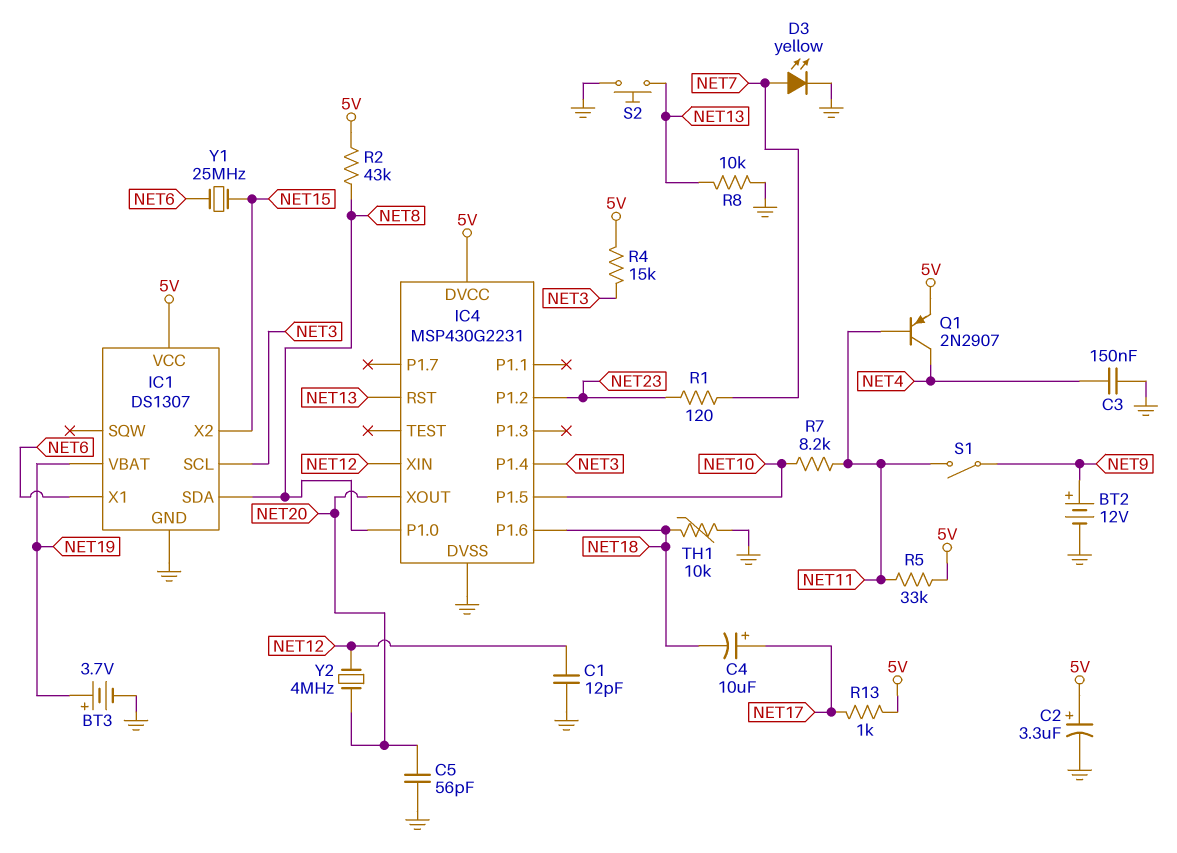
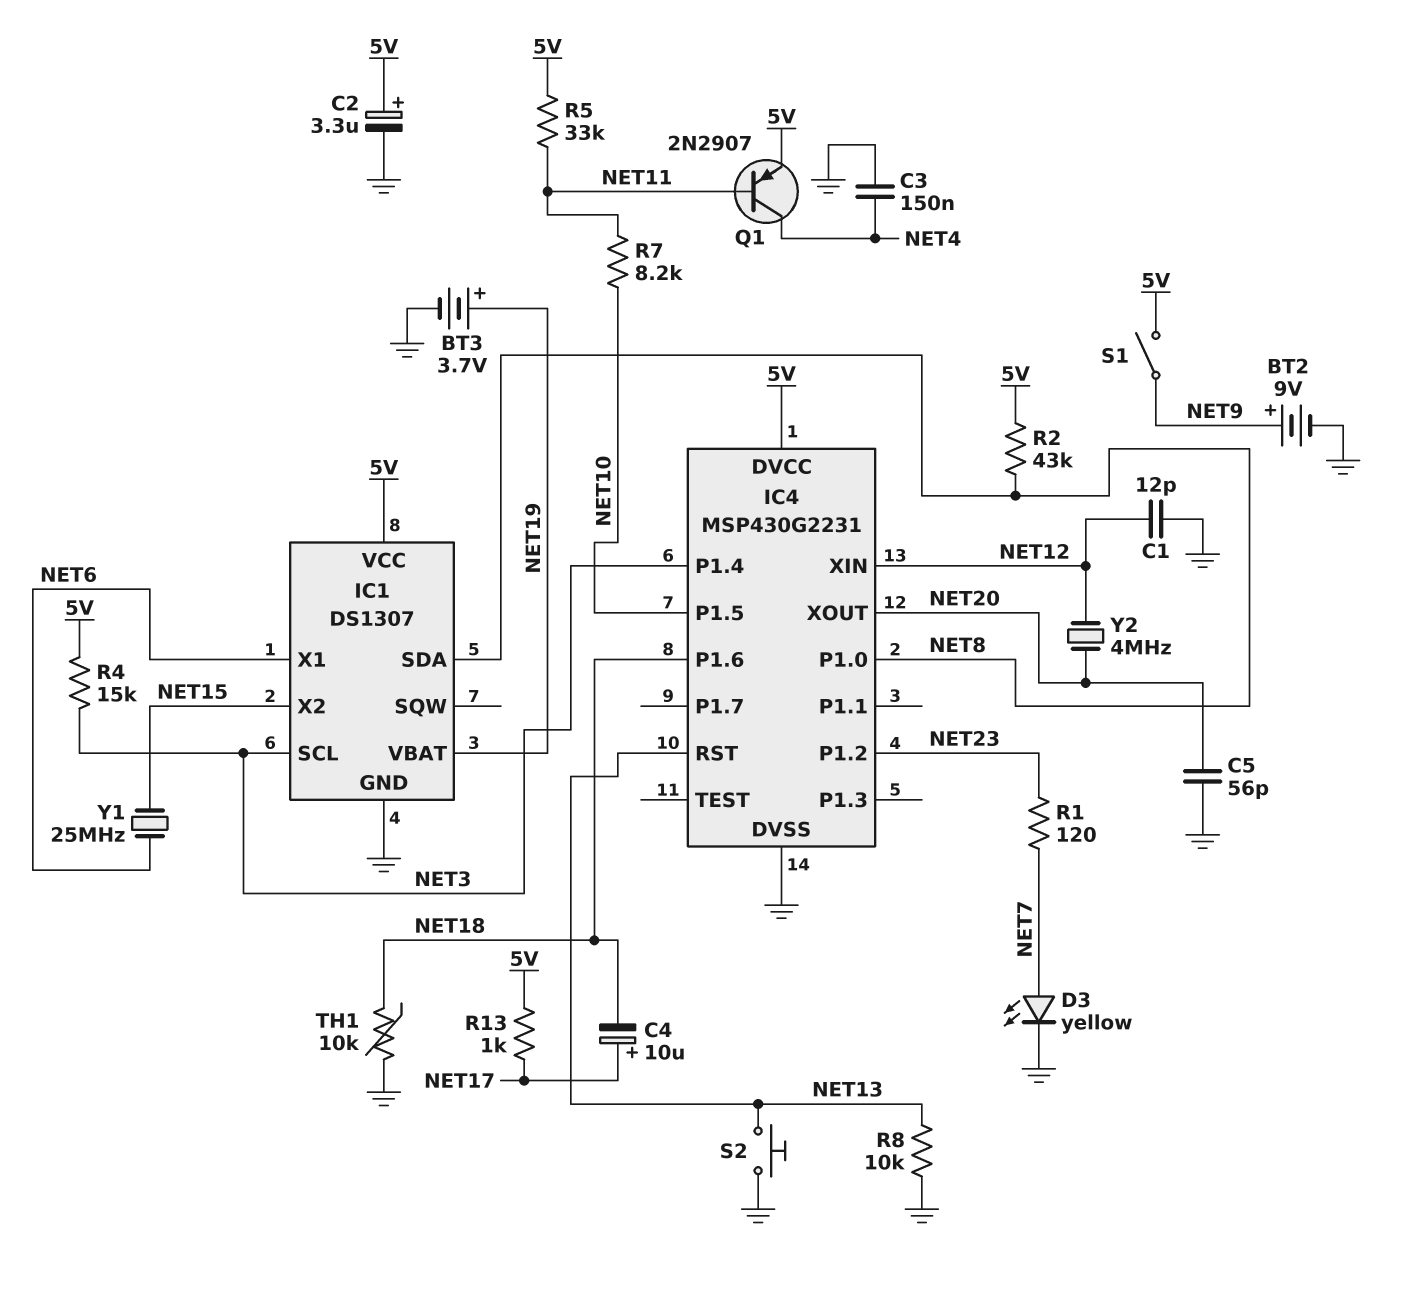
BT2: 12V (plus NET9, minus GND) -> 9V (plus NET9, minus GND)
S1: switch (NET9, NET11) -> switch (5V, NET9)

